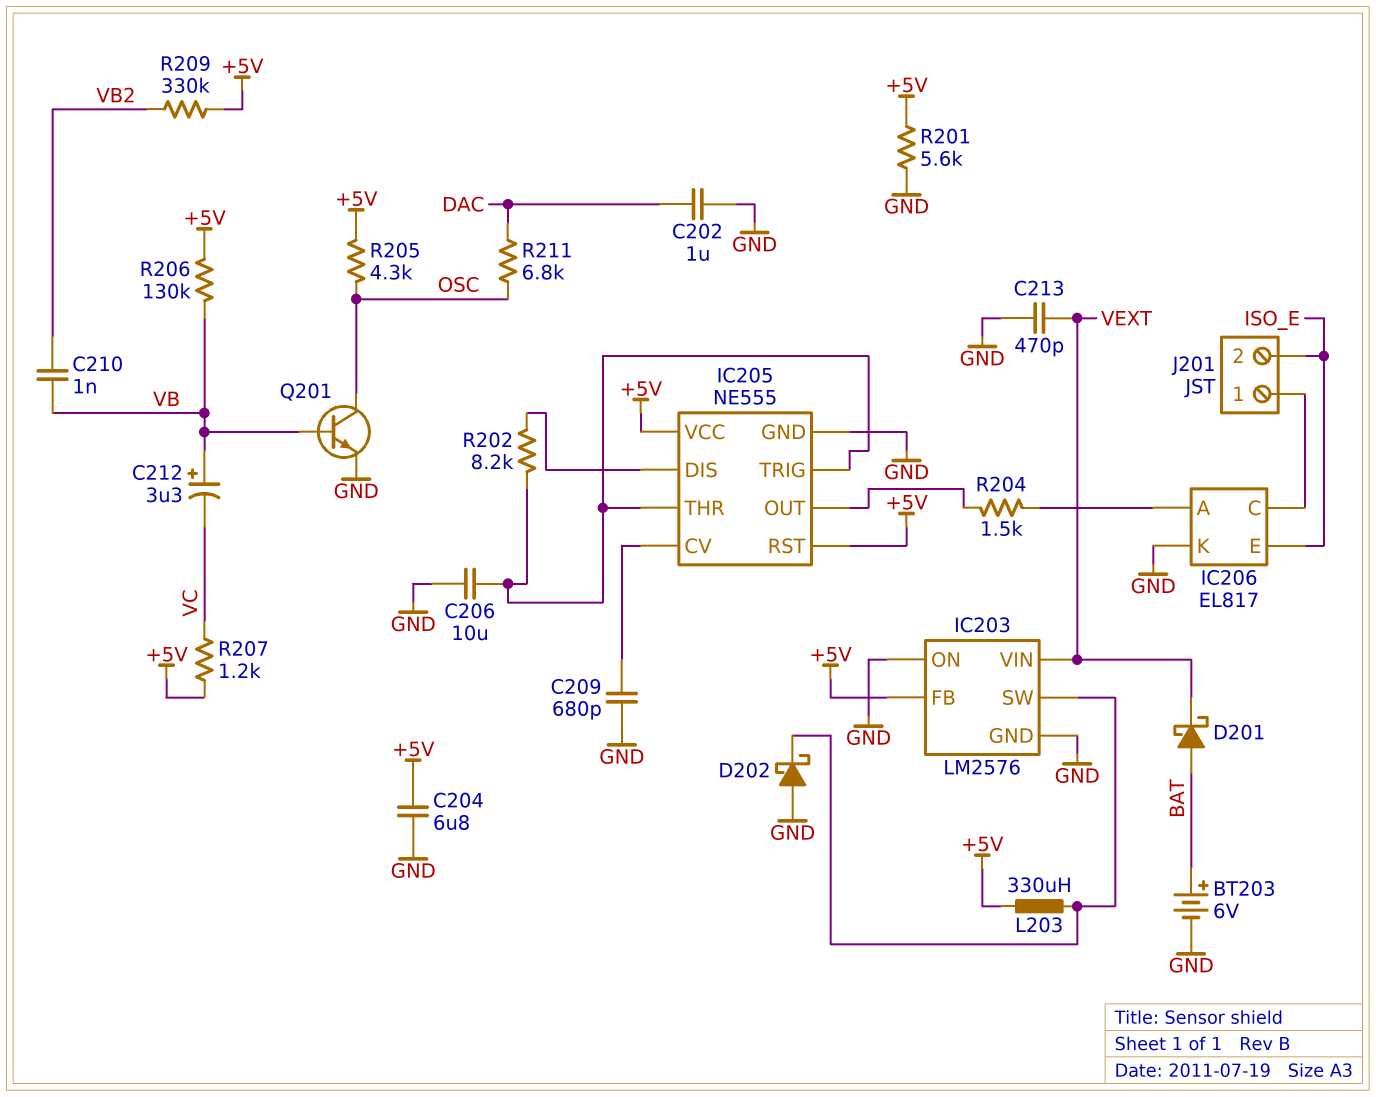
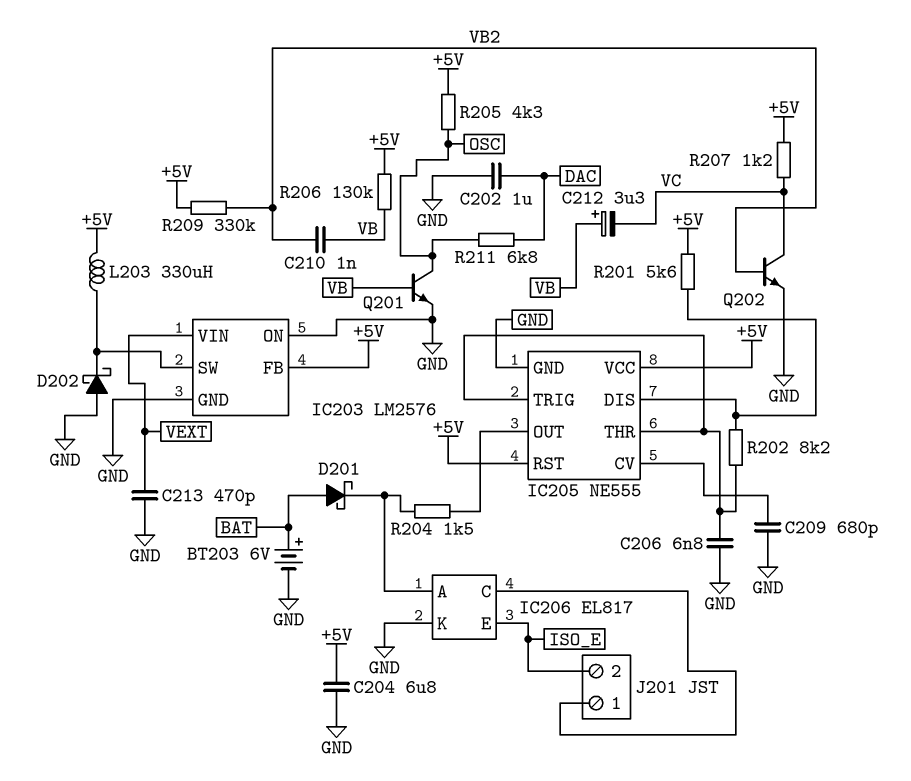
C206: 10uF (GND, IC205/THR) -> 6.8nF (GND, IC205/THR)
D201: schottky (A BAT, K VEXT) -> schottky (A BAT, K IC206/A)
Q202: none -> NPN (B VB2, C VC, E GND)
R201: 5.6k (+5V, GND) -> 5.6k (+5V, IC205/DIS)

